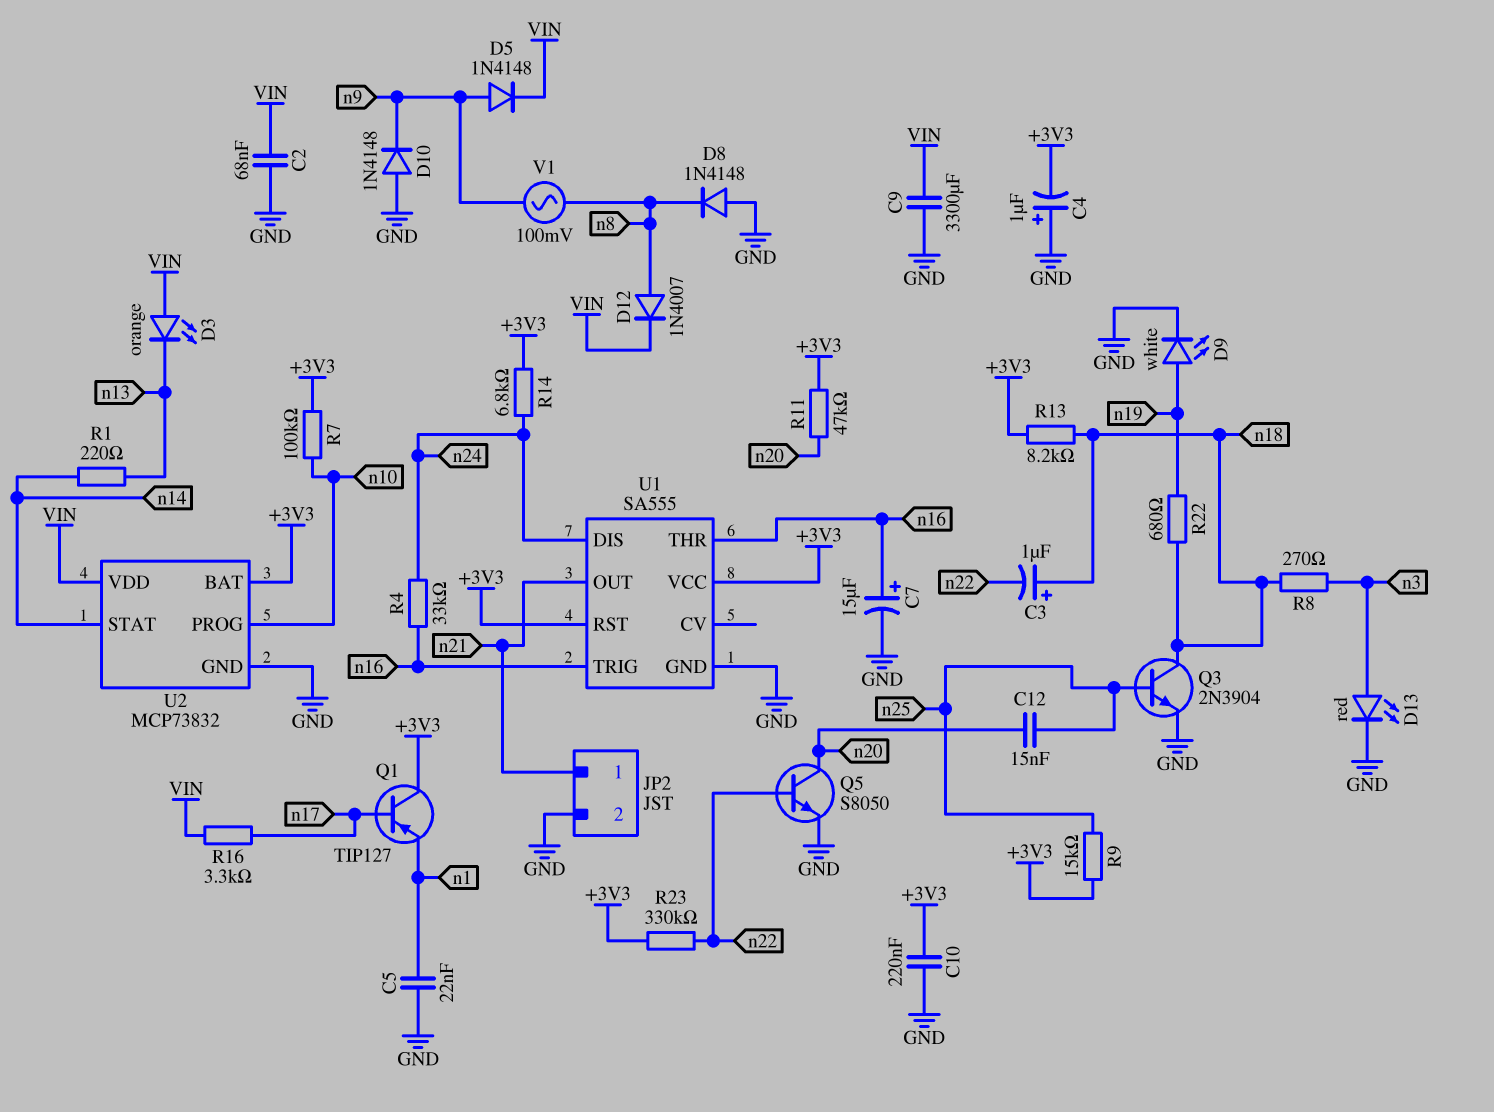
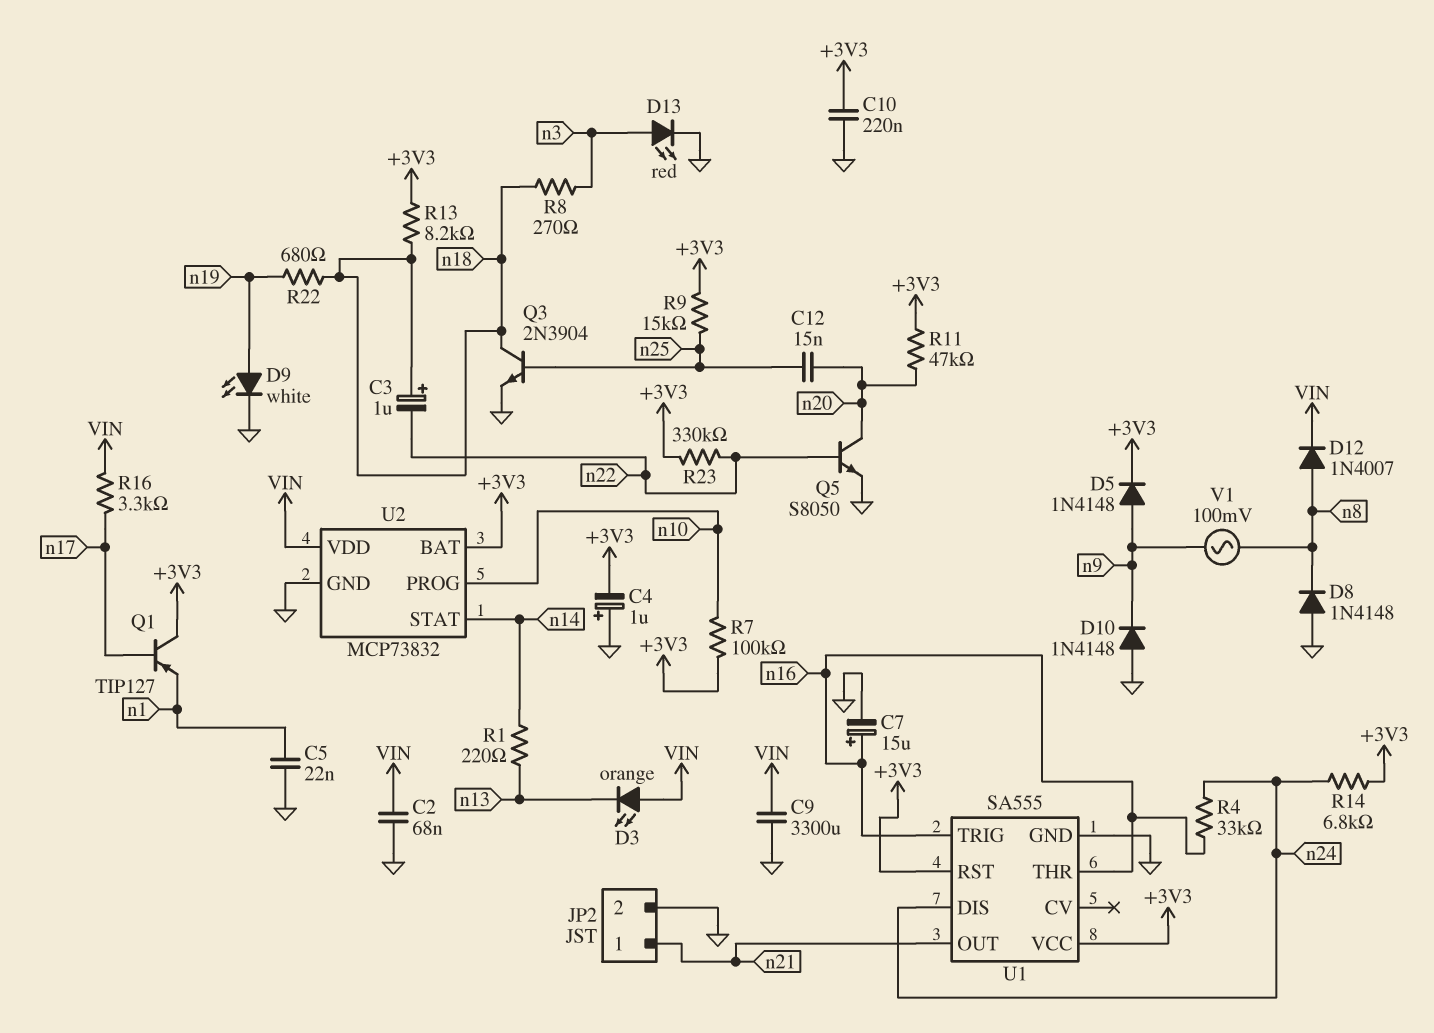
D5: diode 1N4148 (A n9, K VIN) -> diode 1N4148 (A n9, K +3V3)

